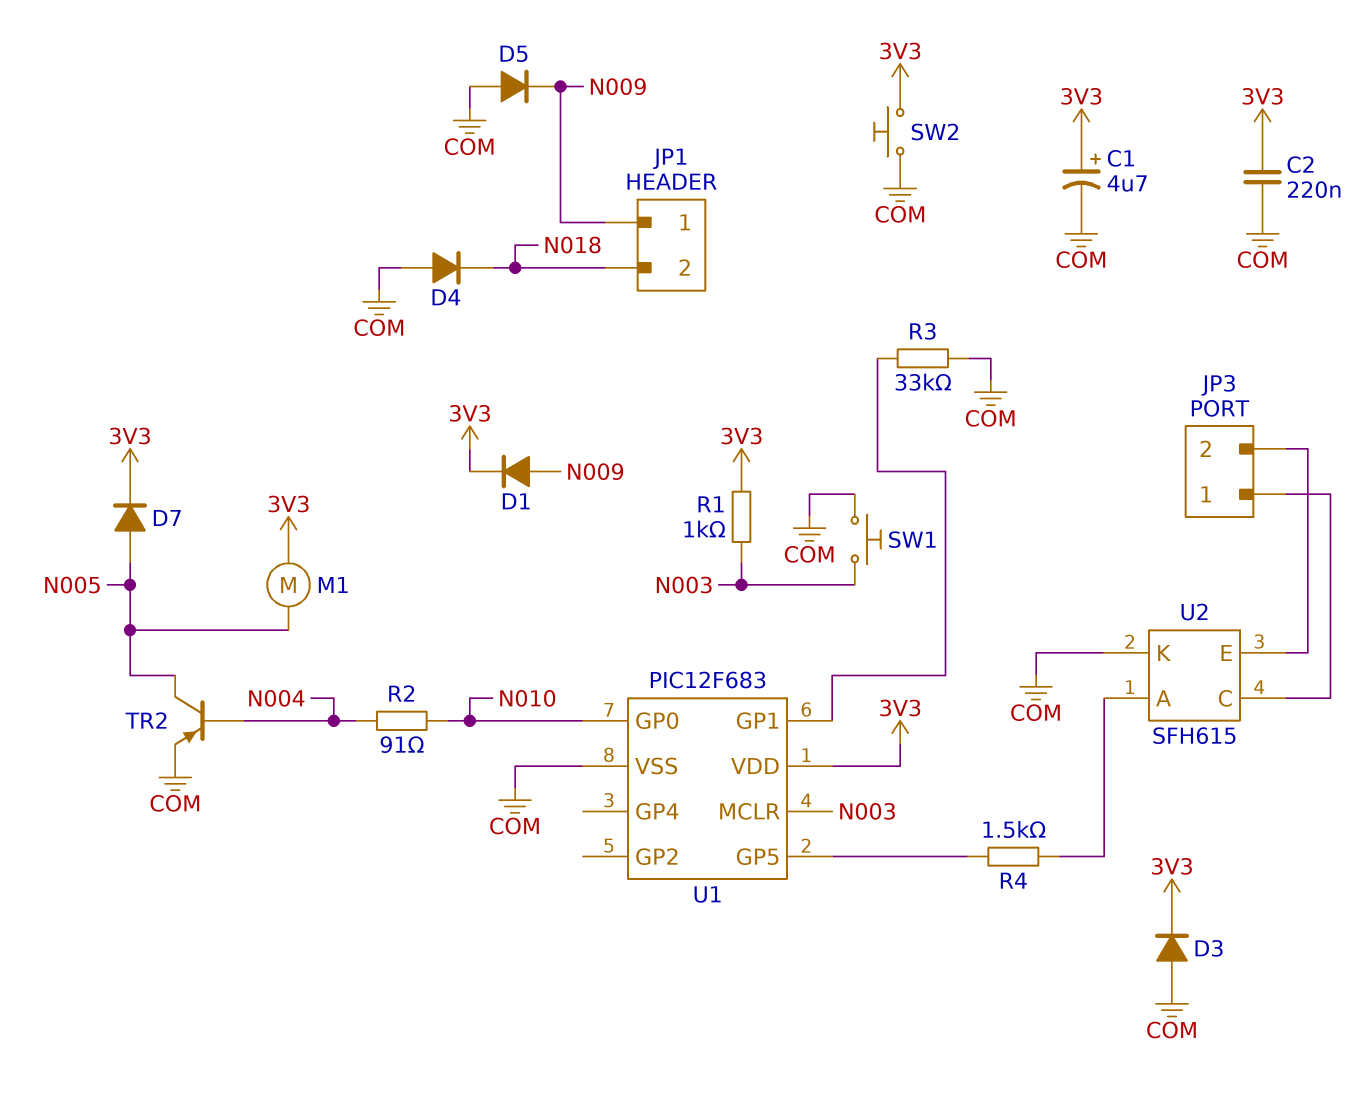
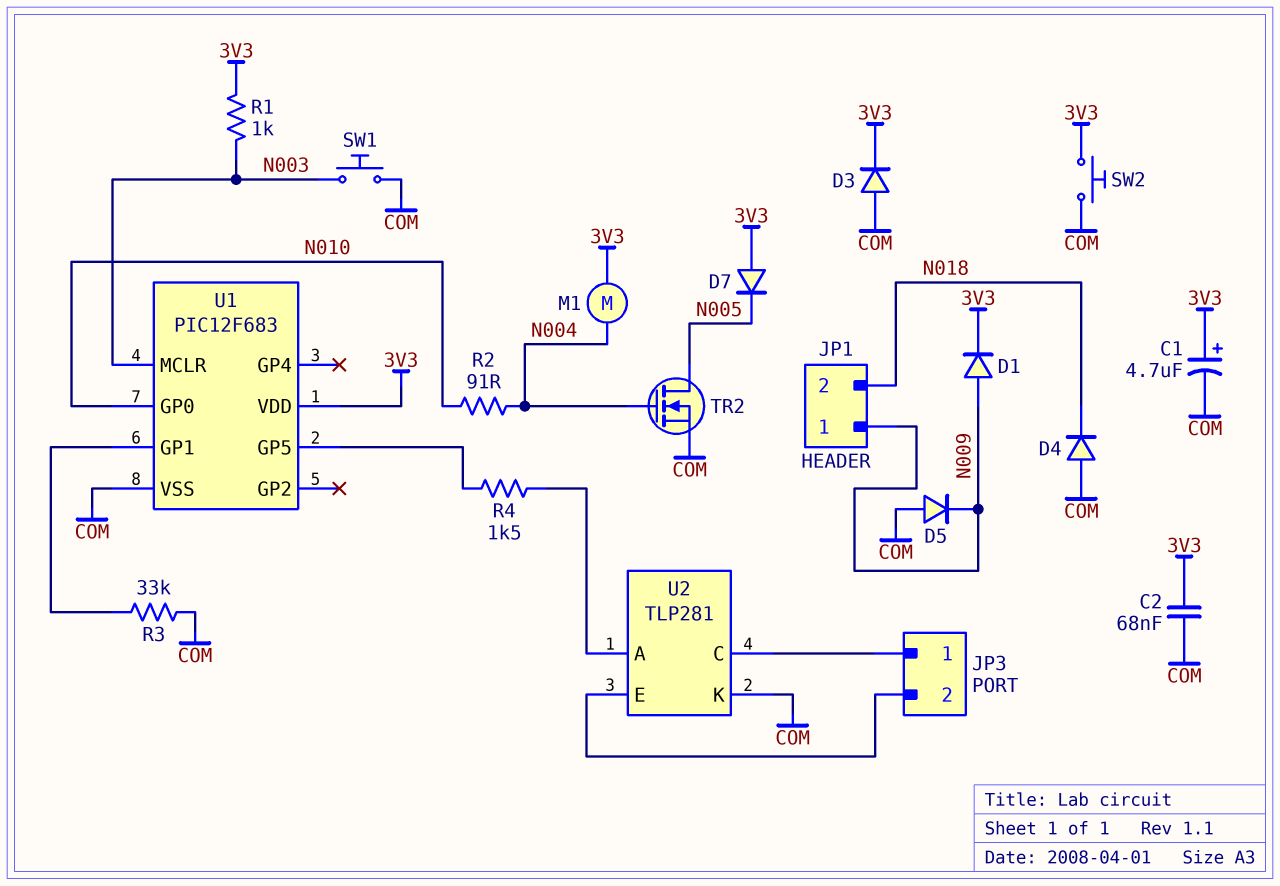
C2: 220nF (3V3, COM) -> 68nF (3V3, COM)
D7: diode (A N005, K 3V3) -> diode (A 3V3, K N005)
M1: motor (3V3, N005) -> motor (3V3, N004)
TR2: PNP (B N004, C N005, E COM) -> NMOS (G N004, D N005, S COM)
U2: SFH615 -> TLP281

